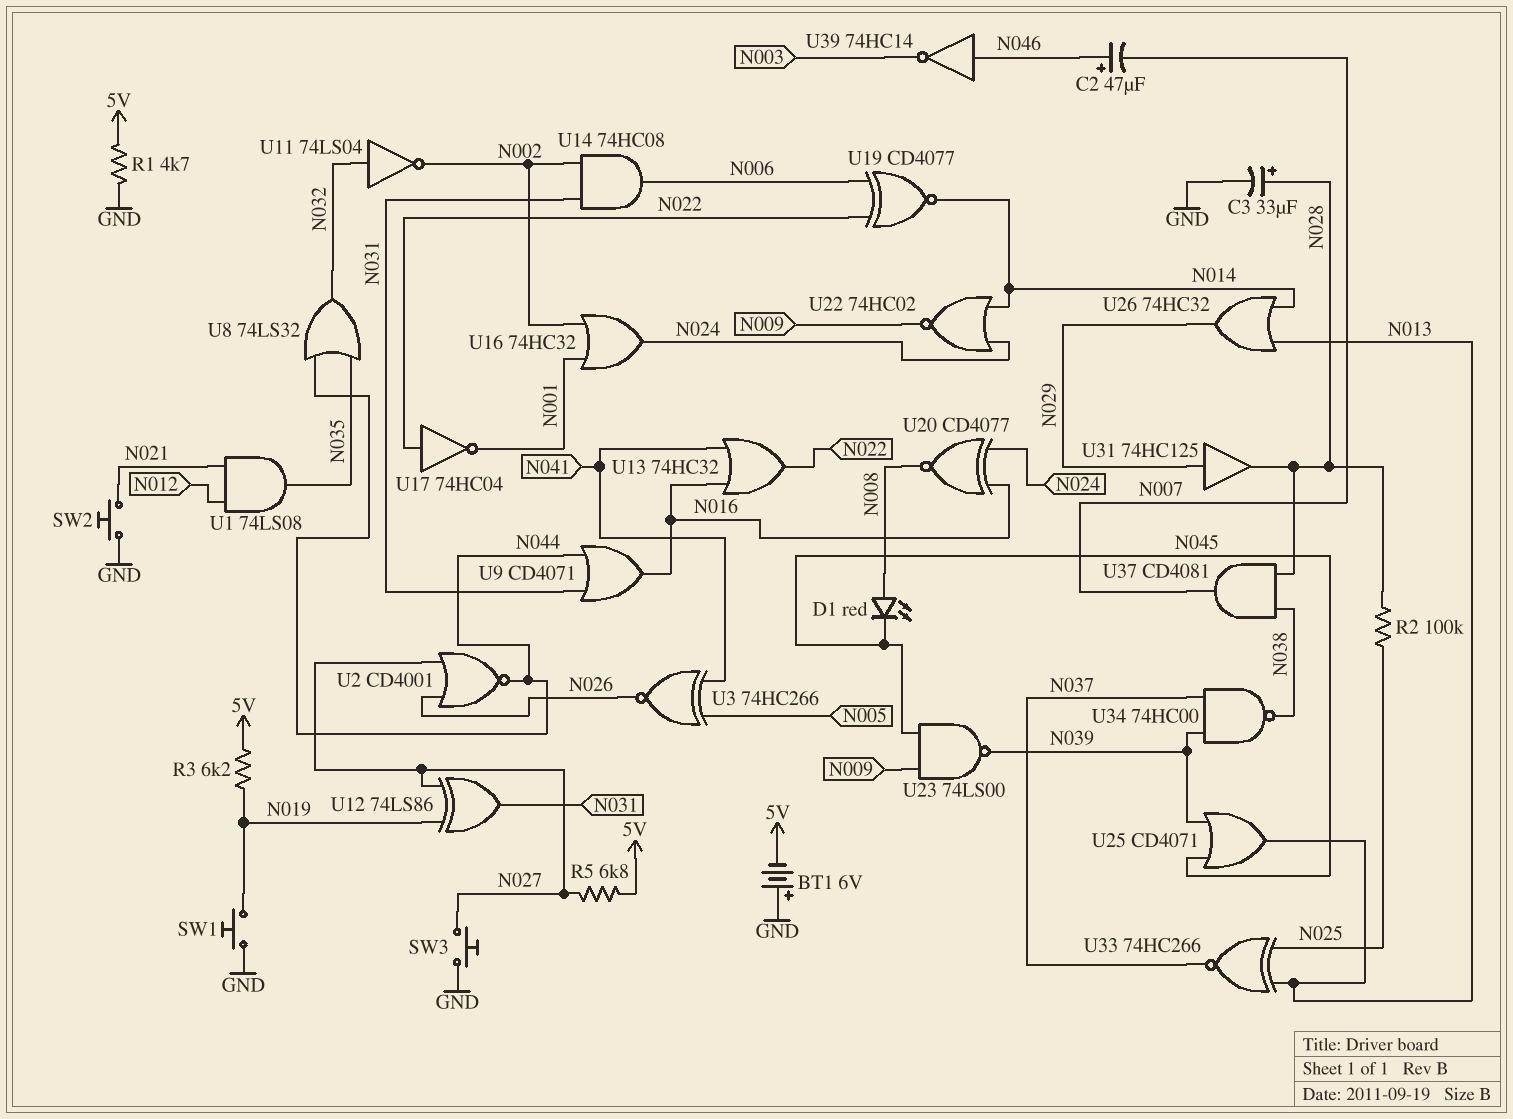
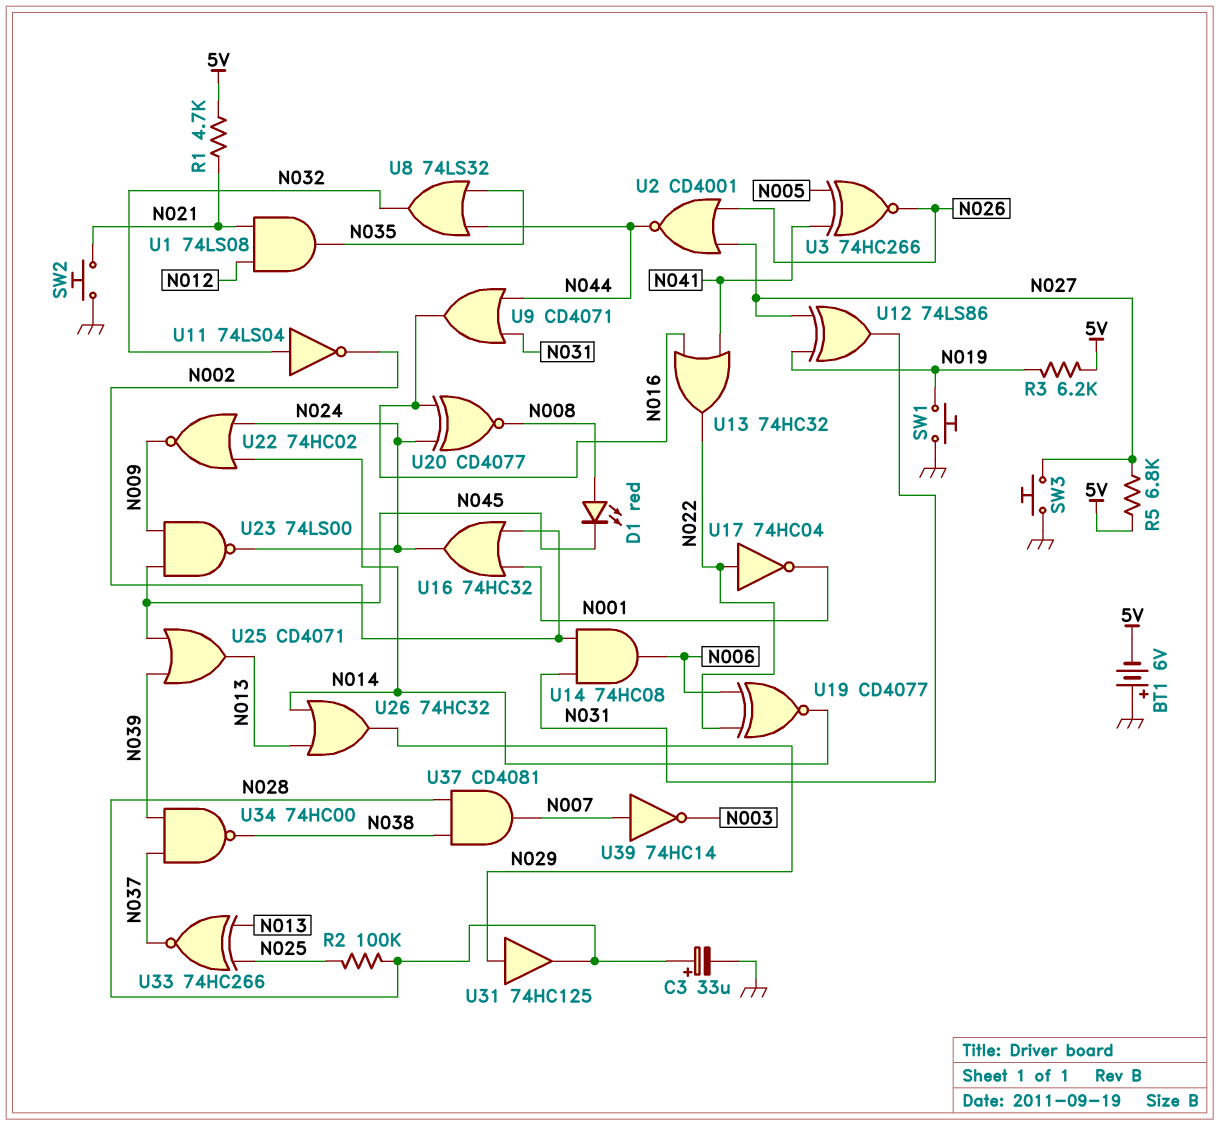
C2: 47uF (plus N046, minus N007) -> none
R1: 4.7k (5V, GND) -> 4.7k (5V, N021)
U23: NAND 74LS00 (in N009, in N045, out N039) -> NAND 74LS00 (in N009, in N045, out N024)
U39: NOT 74HC14 (in N046, out N003) -> NOT 74HC14 (in N007, out N003)

